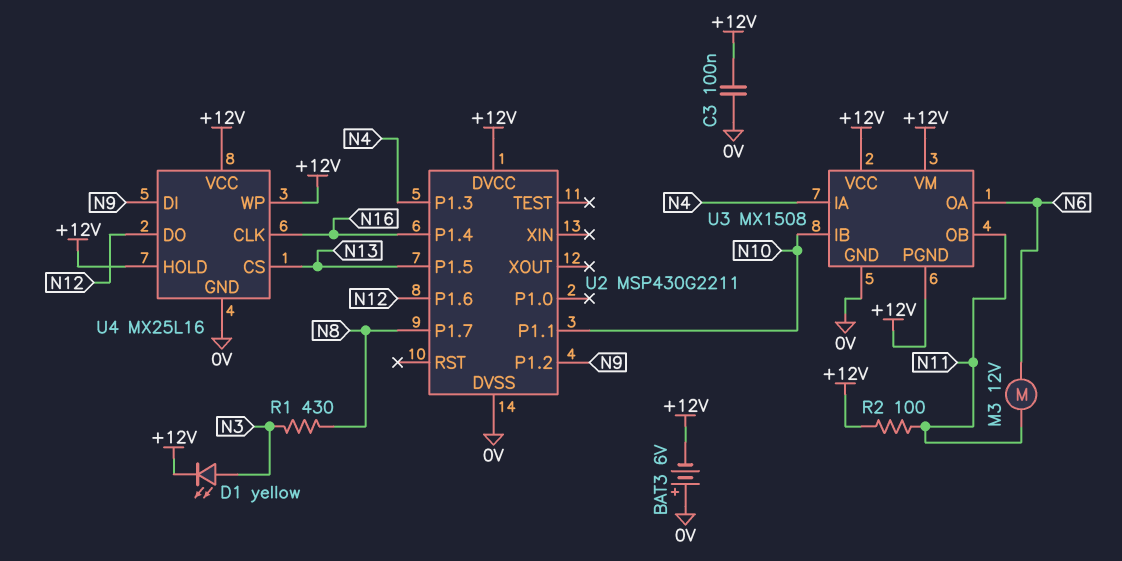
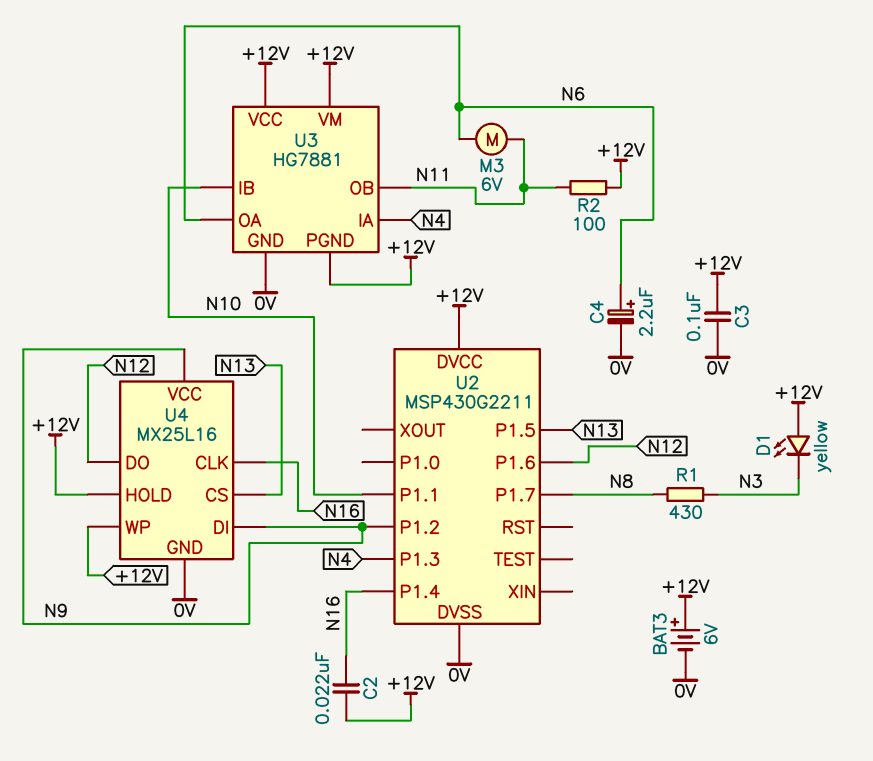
BAT3: 6V (plus 0V, minus +12V) -> 6V (plus +12V, minus 0V)
C2: none -> 22nF (+12V, N16)
C4: none -> 2.2uF (plus N6, minus 0V)
D1: LED yellow (A N3, K +12V) -> LED yellow (A +12V, K N3)
M3: motor 12V (N6, N11) -> motor 6V (N6, N11)
U3: MX1508 -> HG7881
U4 pin VCC: +12V -> N9

